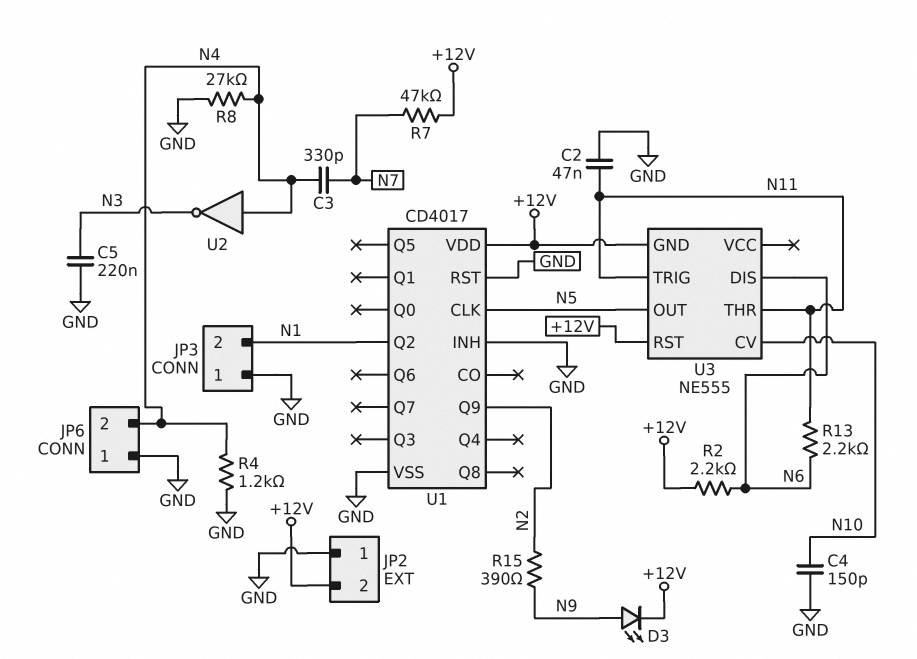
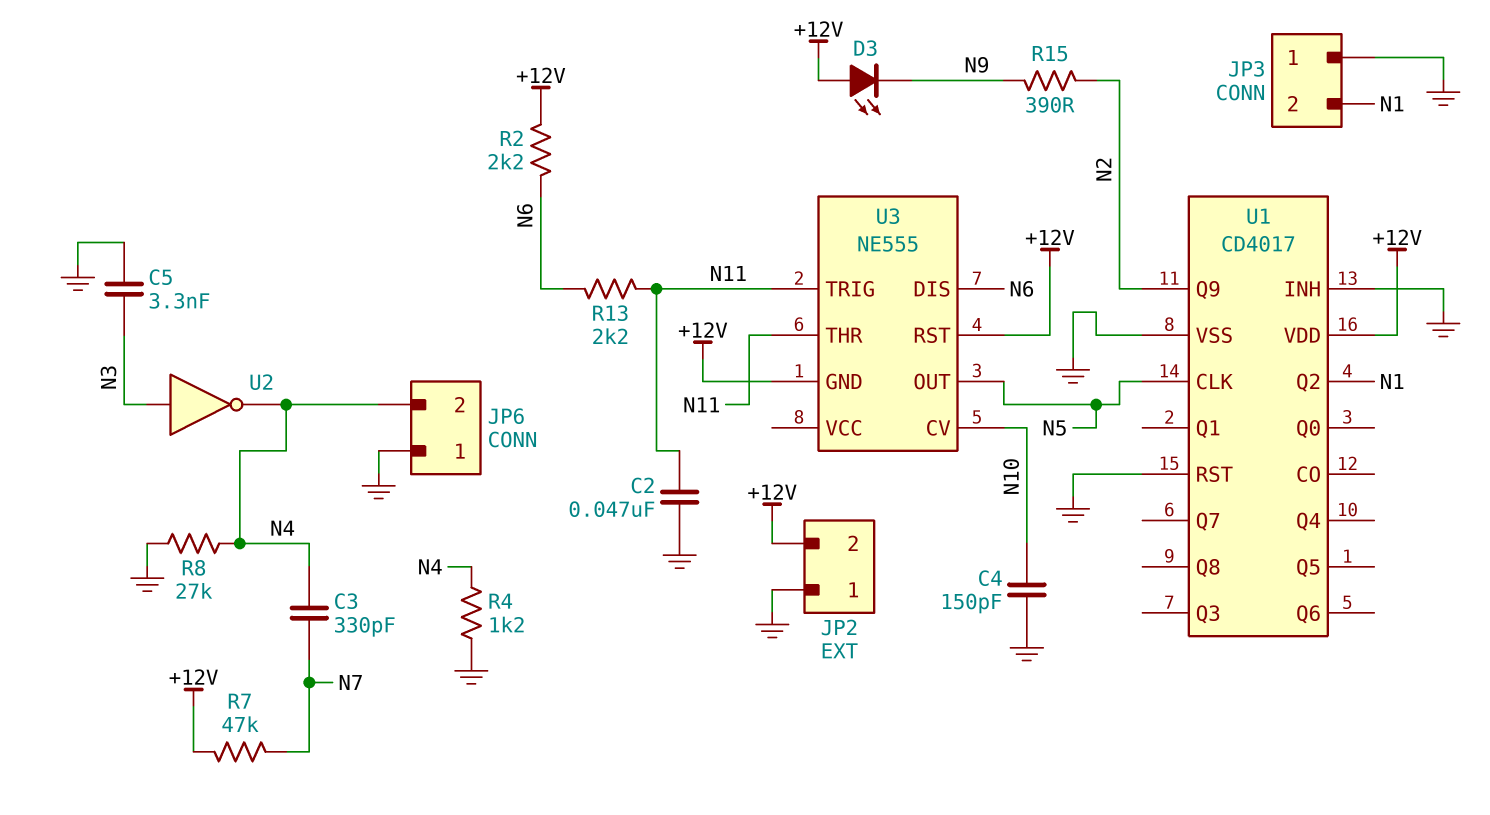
C5: 220nF (GND, N3) -> 3.3nF (GND, N3)
D3: LED (A N9, K +12V) -> LED (A +12V, K N9)
U2: NOT (in N4, out N3) -> NOT (in N3, out N4)

